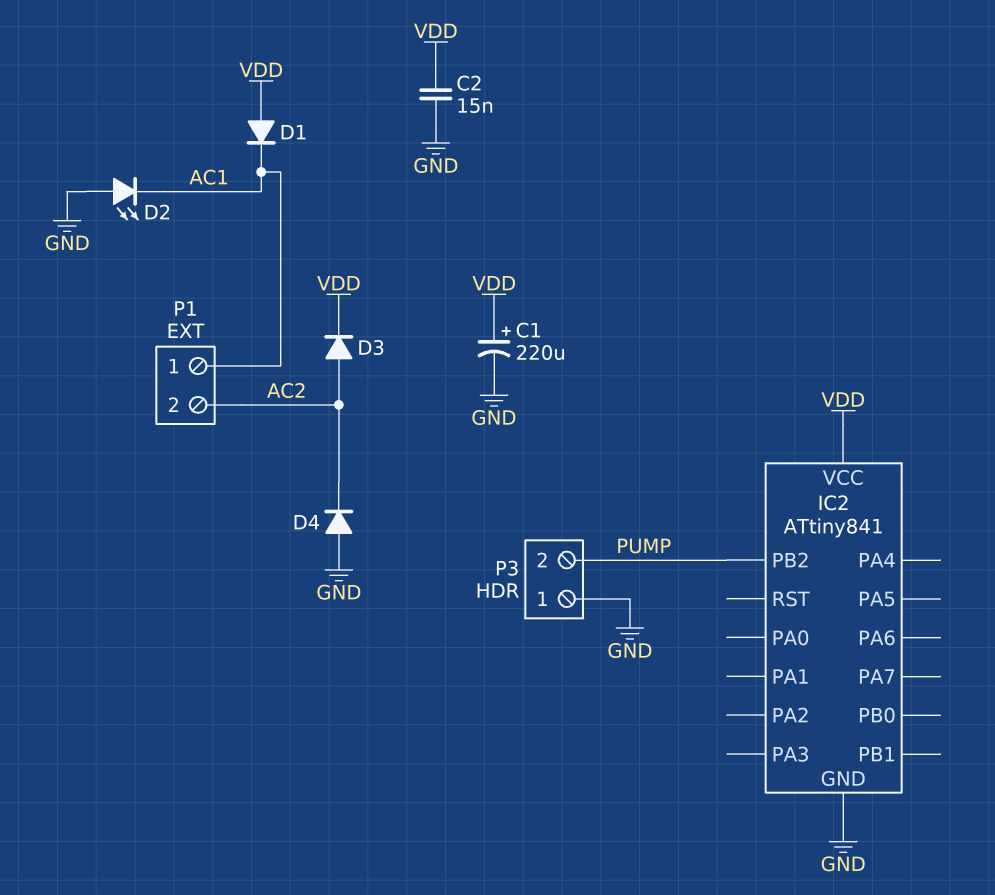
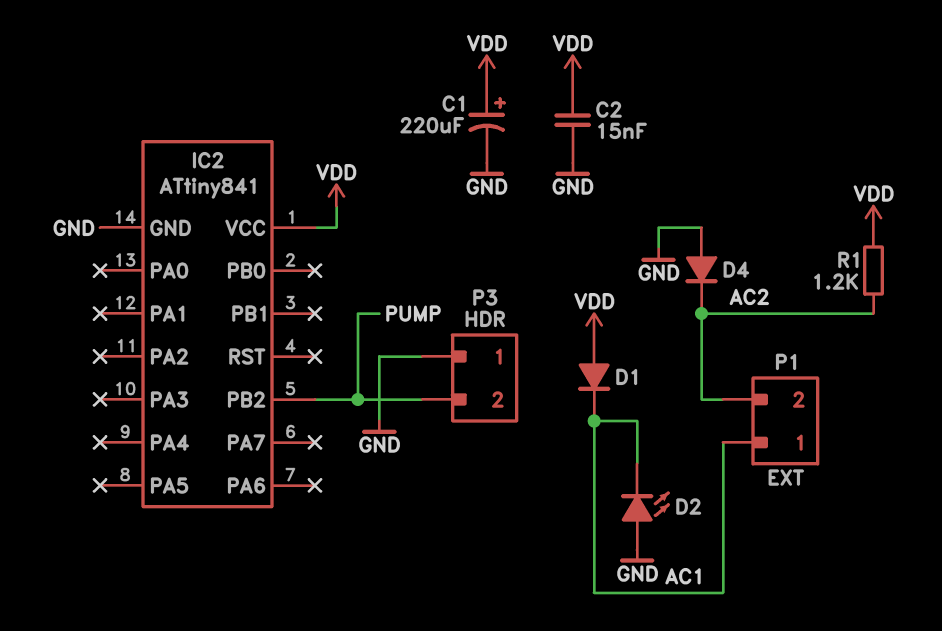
D3: diode (A AC2, K VDD) -> none
R1: none -> 1.2k (AC2, VDD)

